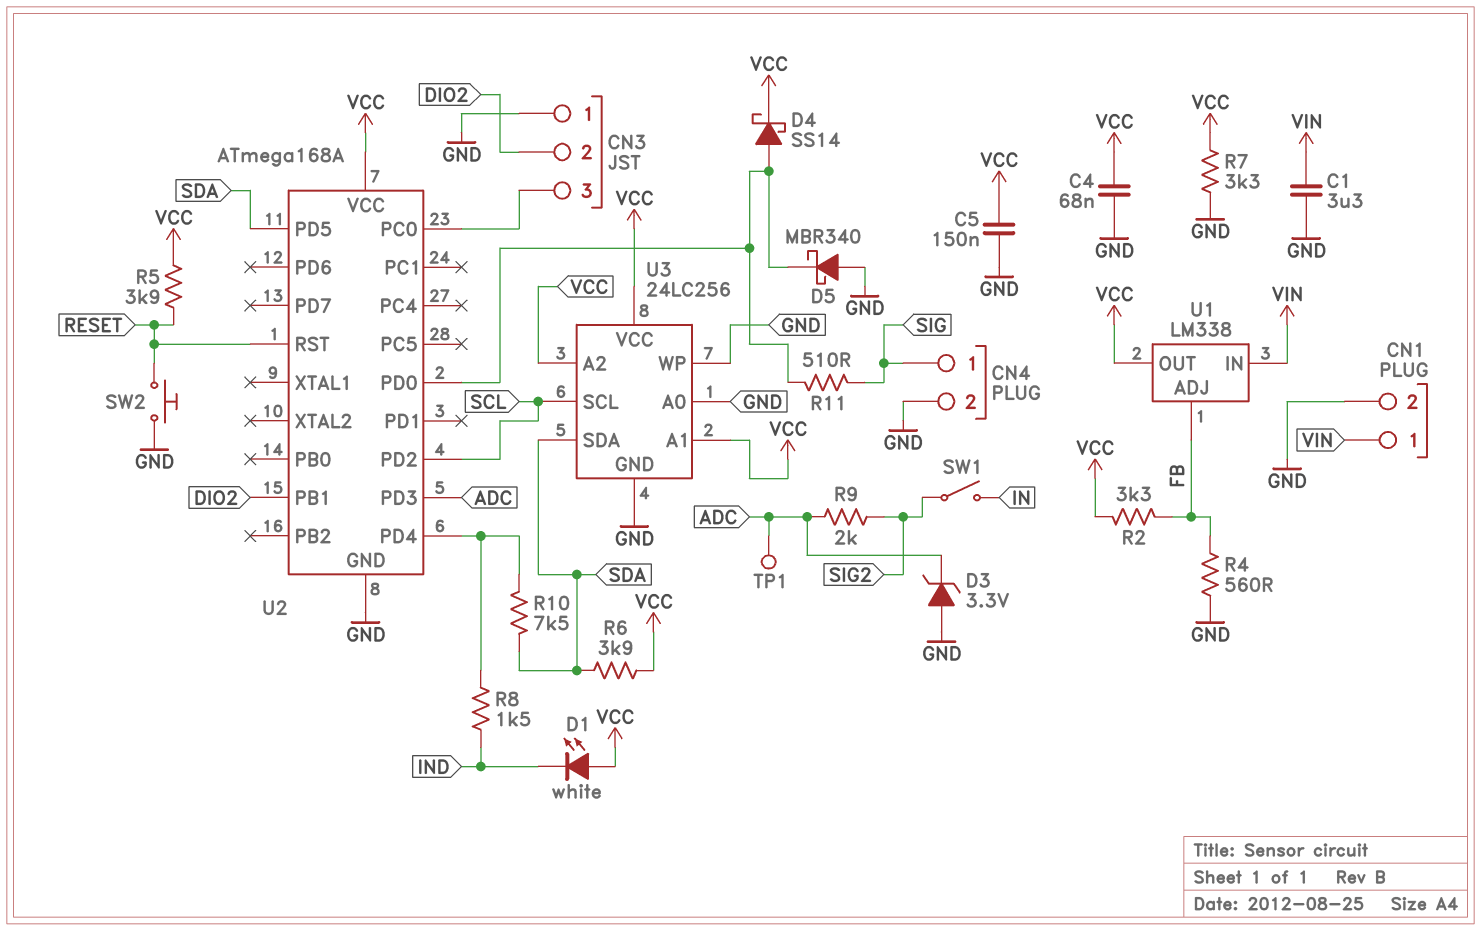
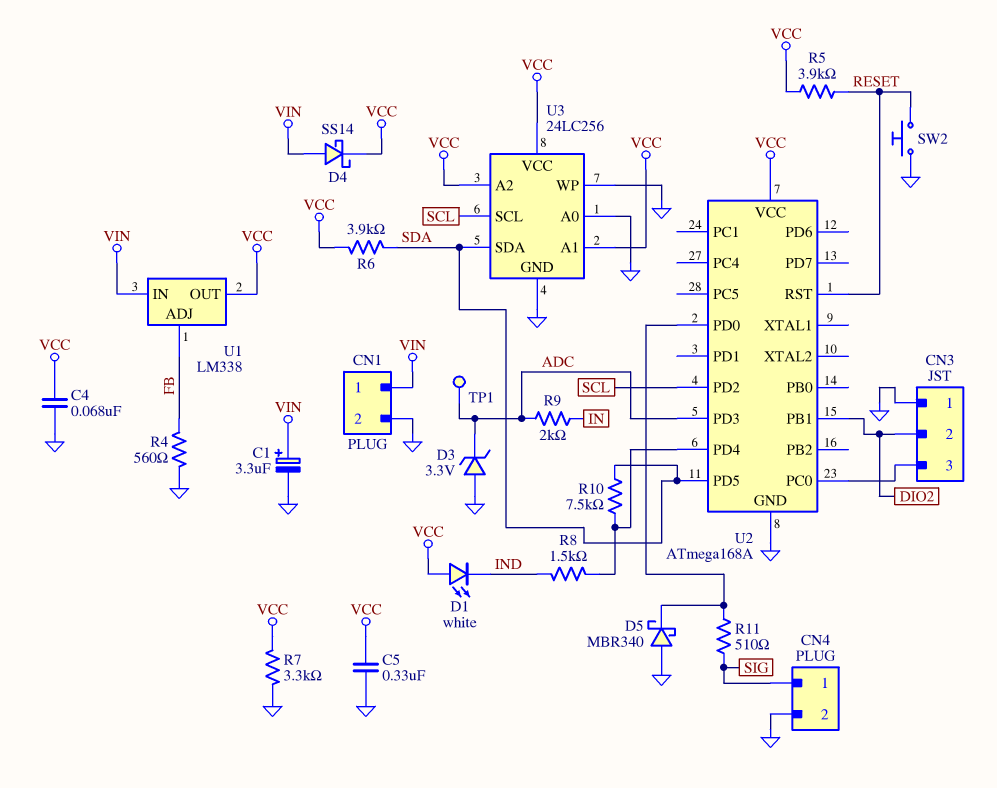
C1: 3.3uF (GND, VIN) -> 3.3uF (plus VIN, minus GND)
C5: 150nF (GND, VCC) -> 330nF (GND, VCC)
D4: schottky SS14 (A U2/PD0, K VCC) -> schottky SS14 (A VIN, K VCC)
R2: 3.3k (FB, VCC) -> none
R9: 2k (ADC, SIG2) -> 2k (ADC, IN)
SW1: switch (IN, SIG2) -> none

